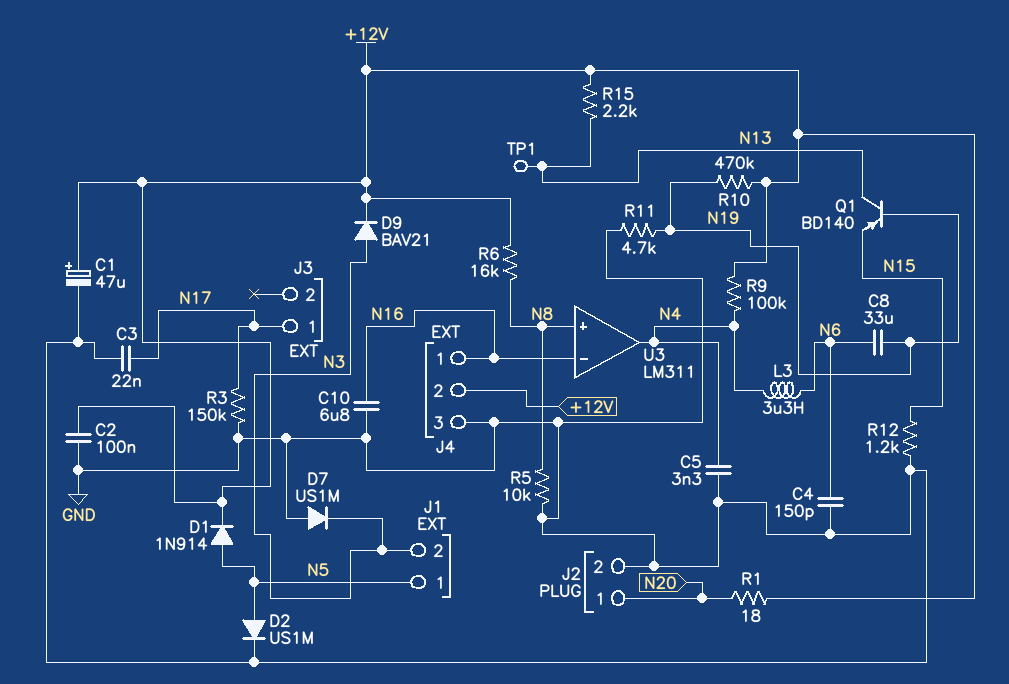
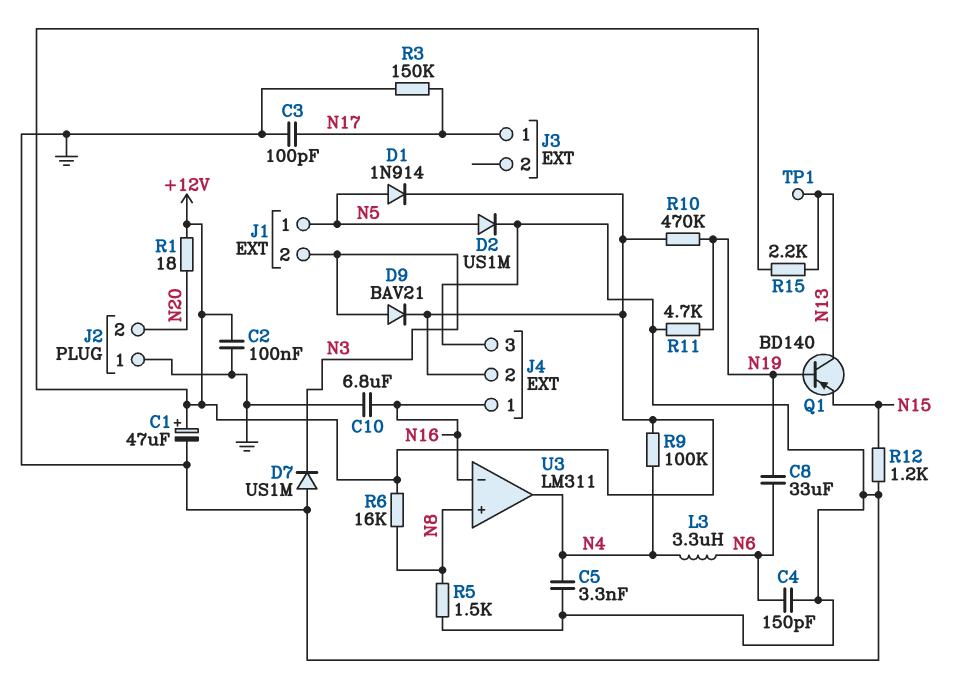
C3: 22nF (GND, N17) -> 100pF (GND, N17)
J2 pin 1: N20 -> GND
J2 pin 2: GND -> N20
R5: 10k (GND, N8) -> 1.5k (GND, N8)

